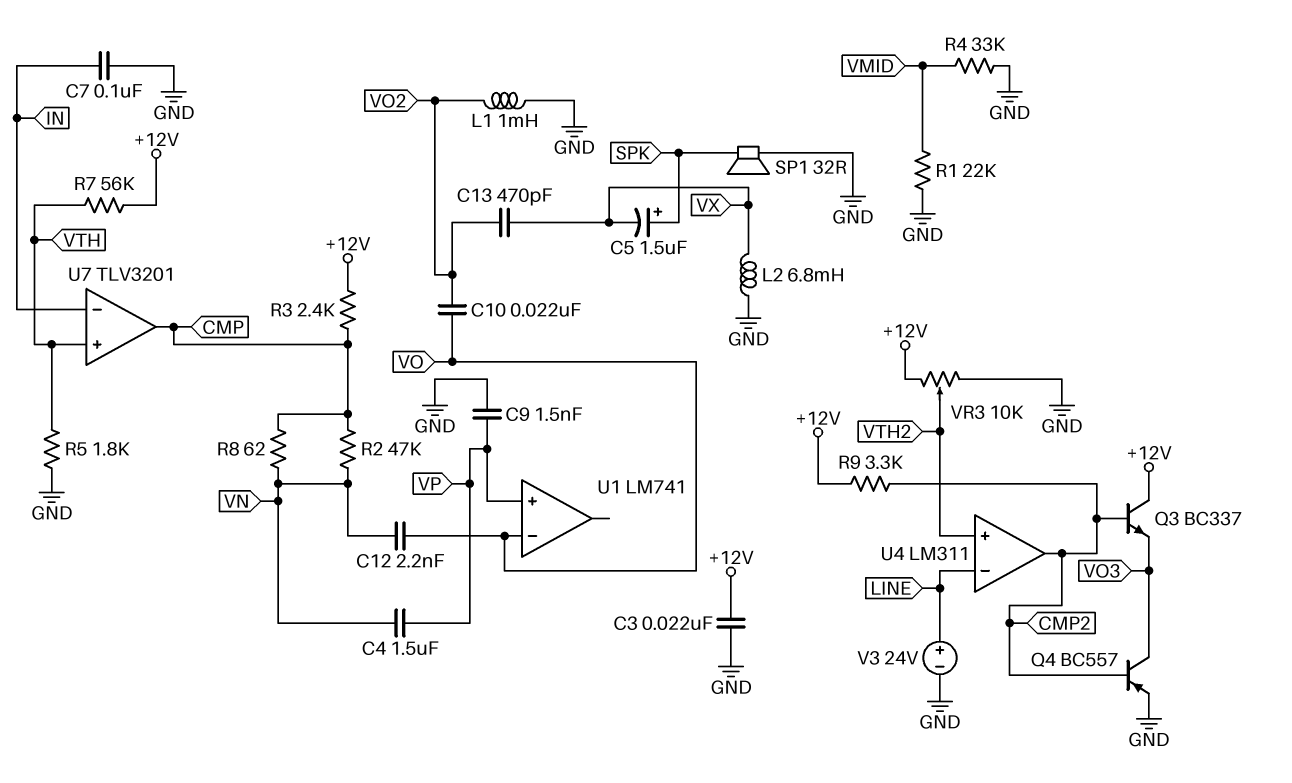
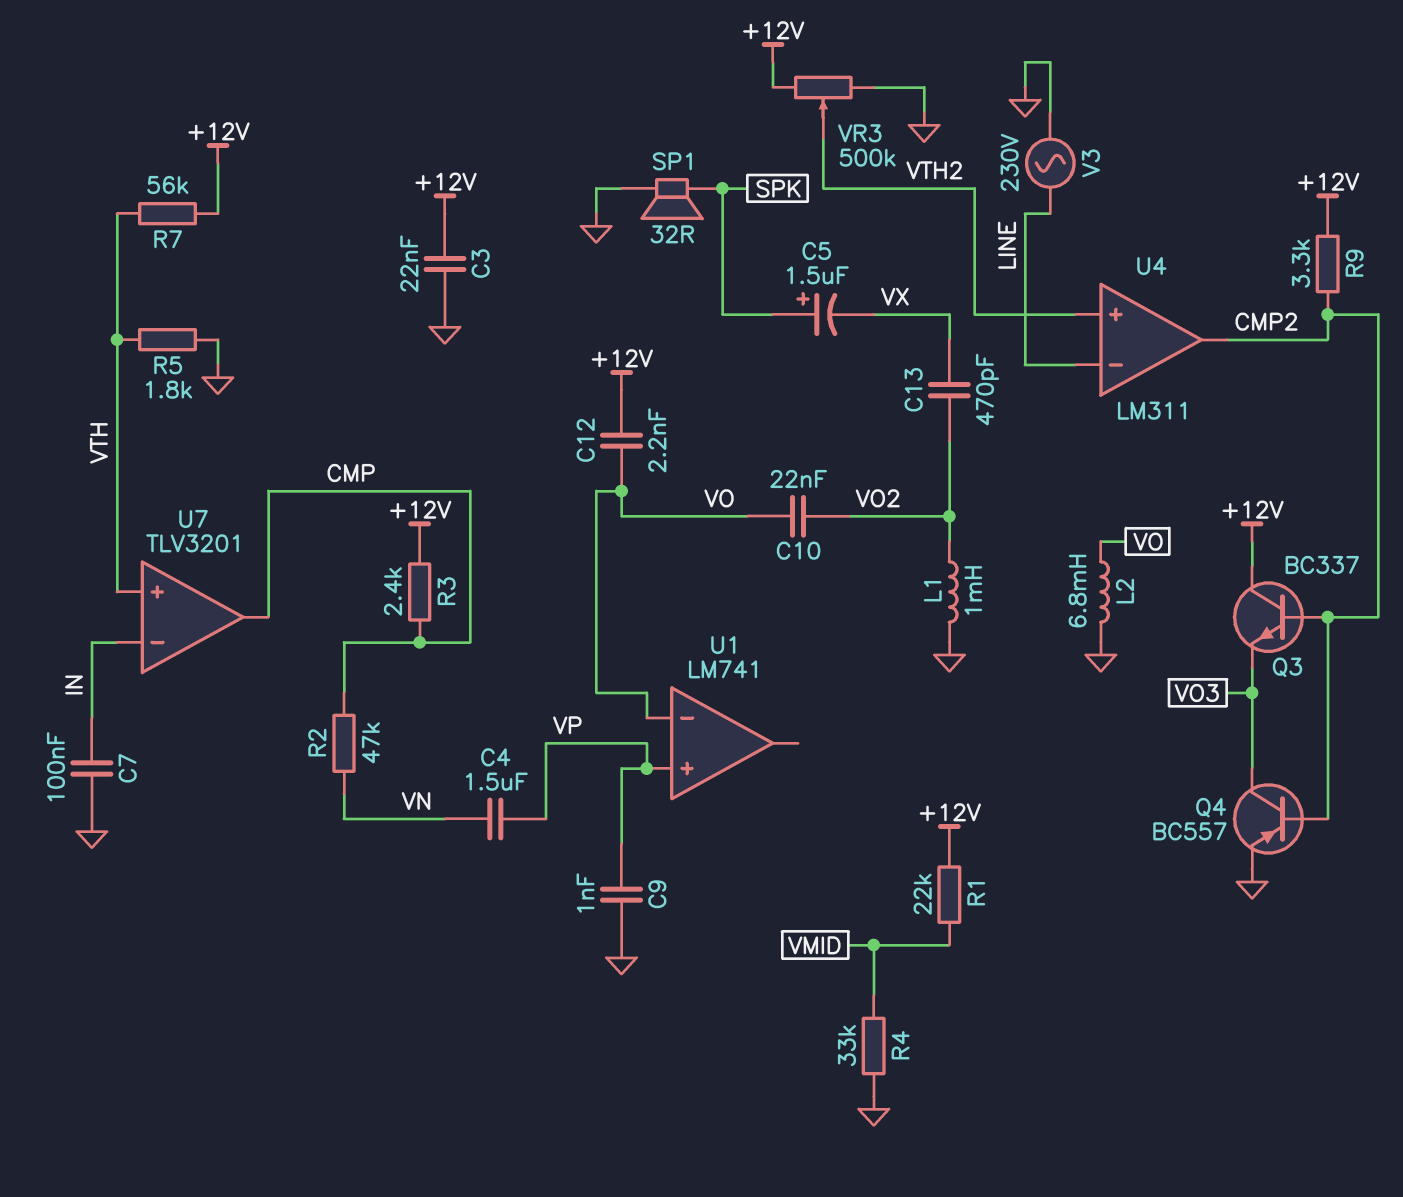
C9: 1.5nF (GND, VP) -> 1nF (GND, VP)
C12: 2.2nF (VN, VO) -> 2.2nF (+12V, VO)
L2: 6.8mH (GND, VX) -> 6.8mH (GND, VO)
R1: 22k (GND, VMID) -> 22k (+12V, VMID)
R8: 62 (CMP, VN) -> none
V3: 24V (plus LINE, minus GND) -> AC 230V (GND, LINE)
VR3: 10k (+12V, GND, wiper VTH2) -> 500k (+12V, GND, wiper VTH2)

